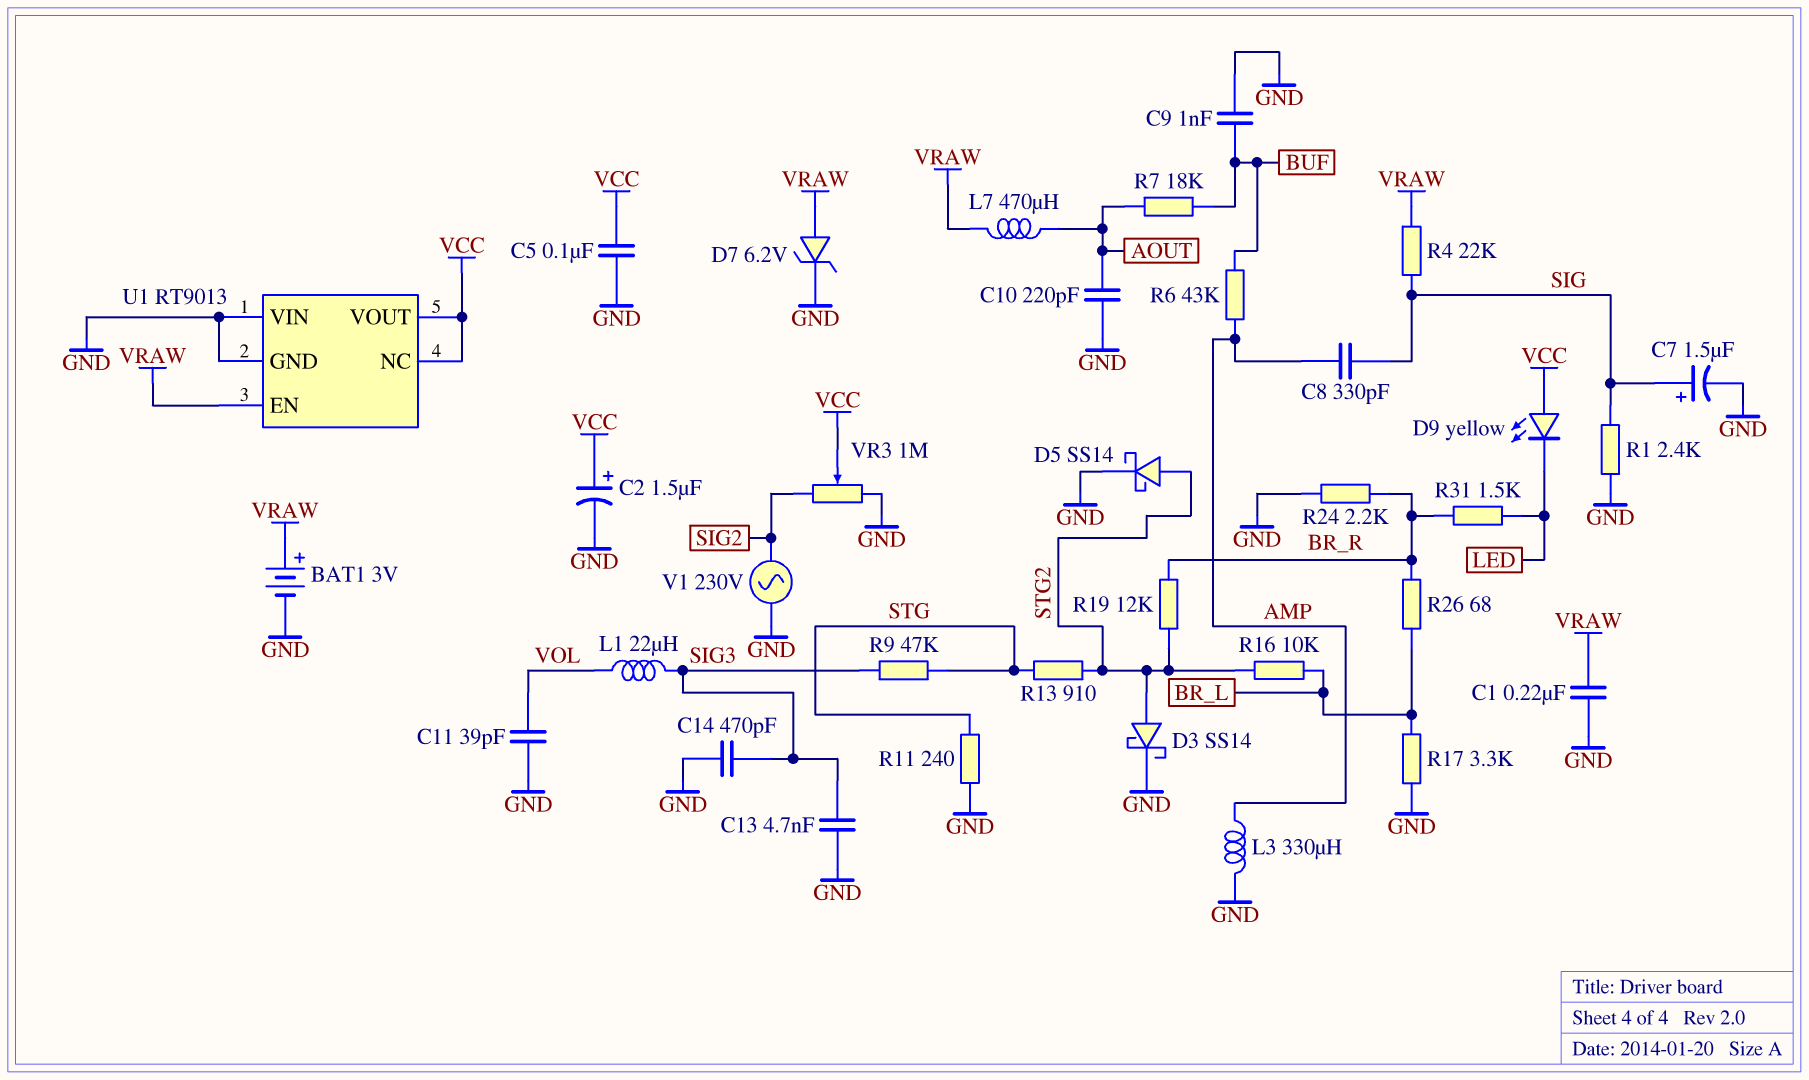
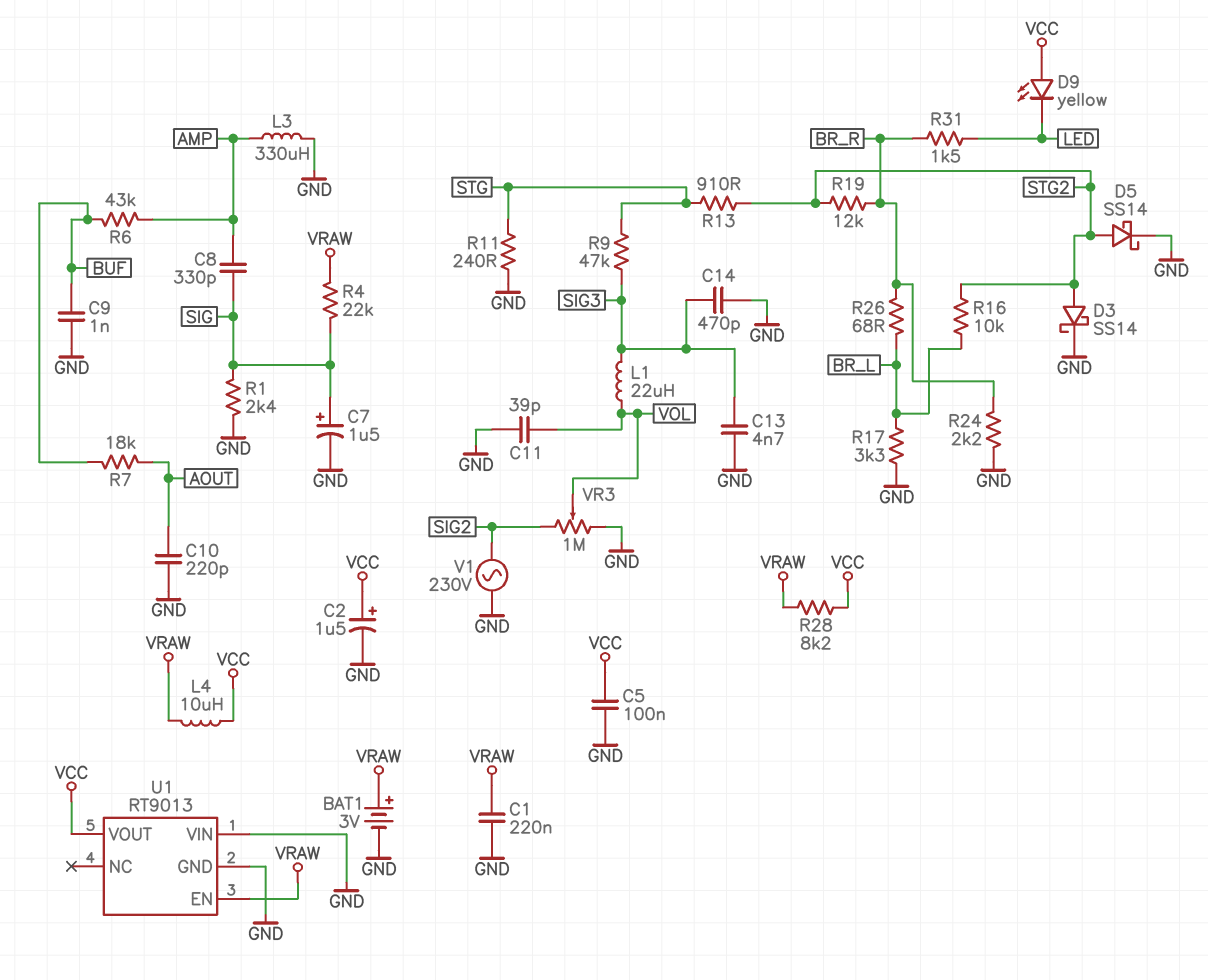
D7: zener 6.2V (A VRAW, K GND) -> none
L4: none -> 10uH (VCC, VRAW)
L7: 470uH (AOUT, VRAW) -> none
R28: none -> 8.2k (VCC, VRAW)
U1 pin NC: VCC -> none
VR3: 1M (GND, SIG2, wiper VCC) -> 1M (GND, SIG2, wiper VOL)

